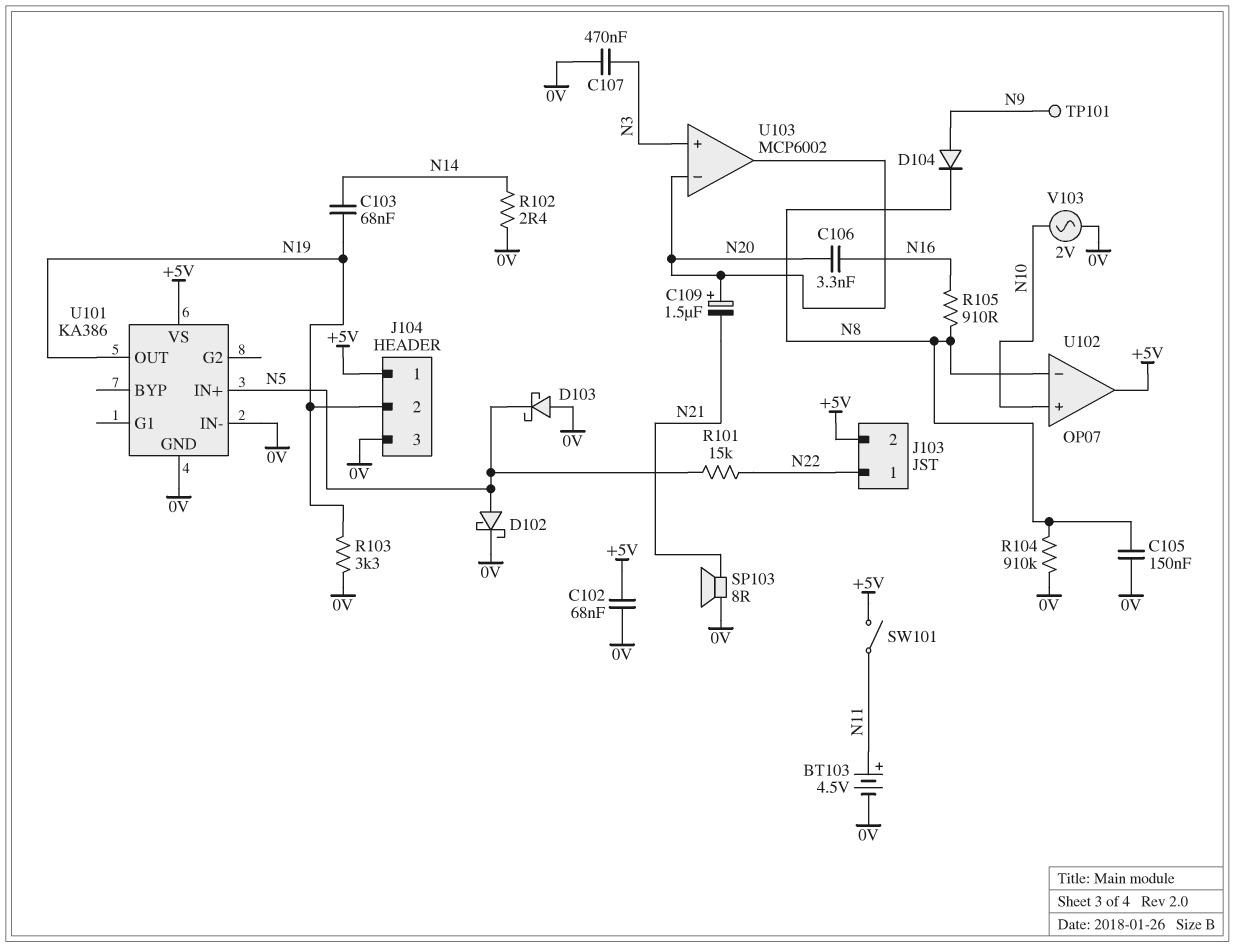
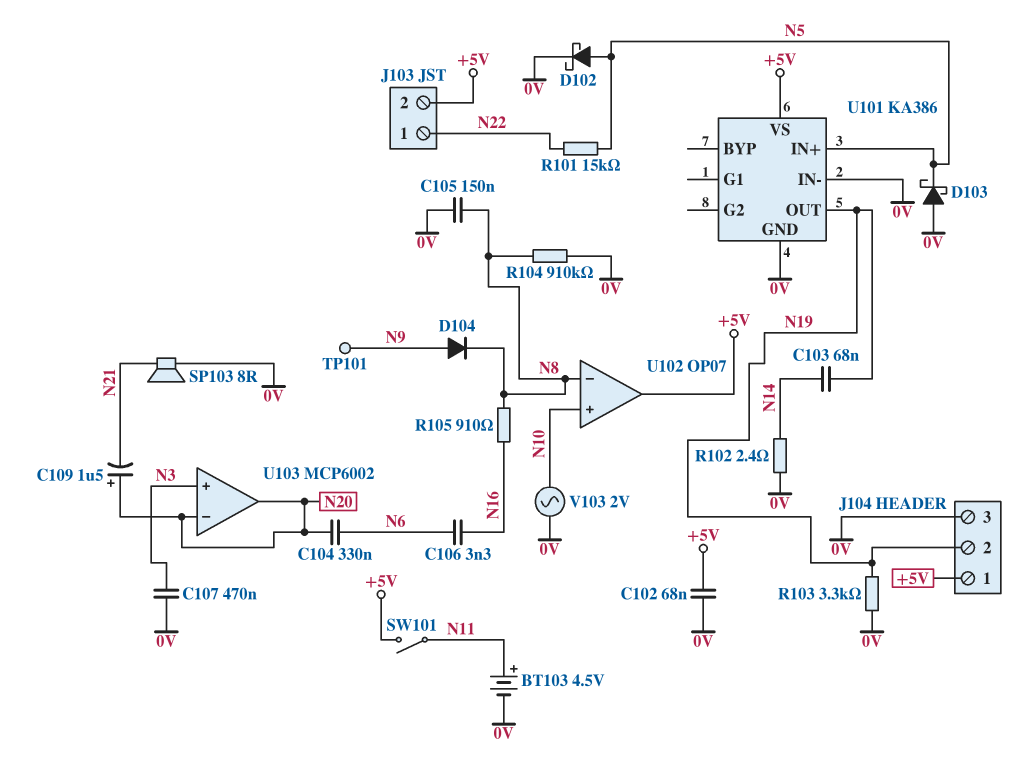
C104: none -> 330nF (N6, N20)
C106: 3.3nF (N16, N20) -> 3.3nF (N6, N16)

